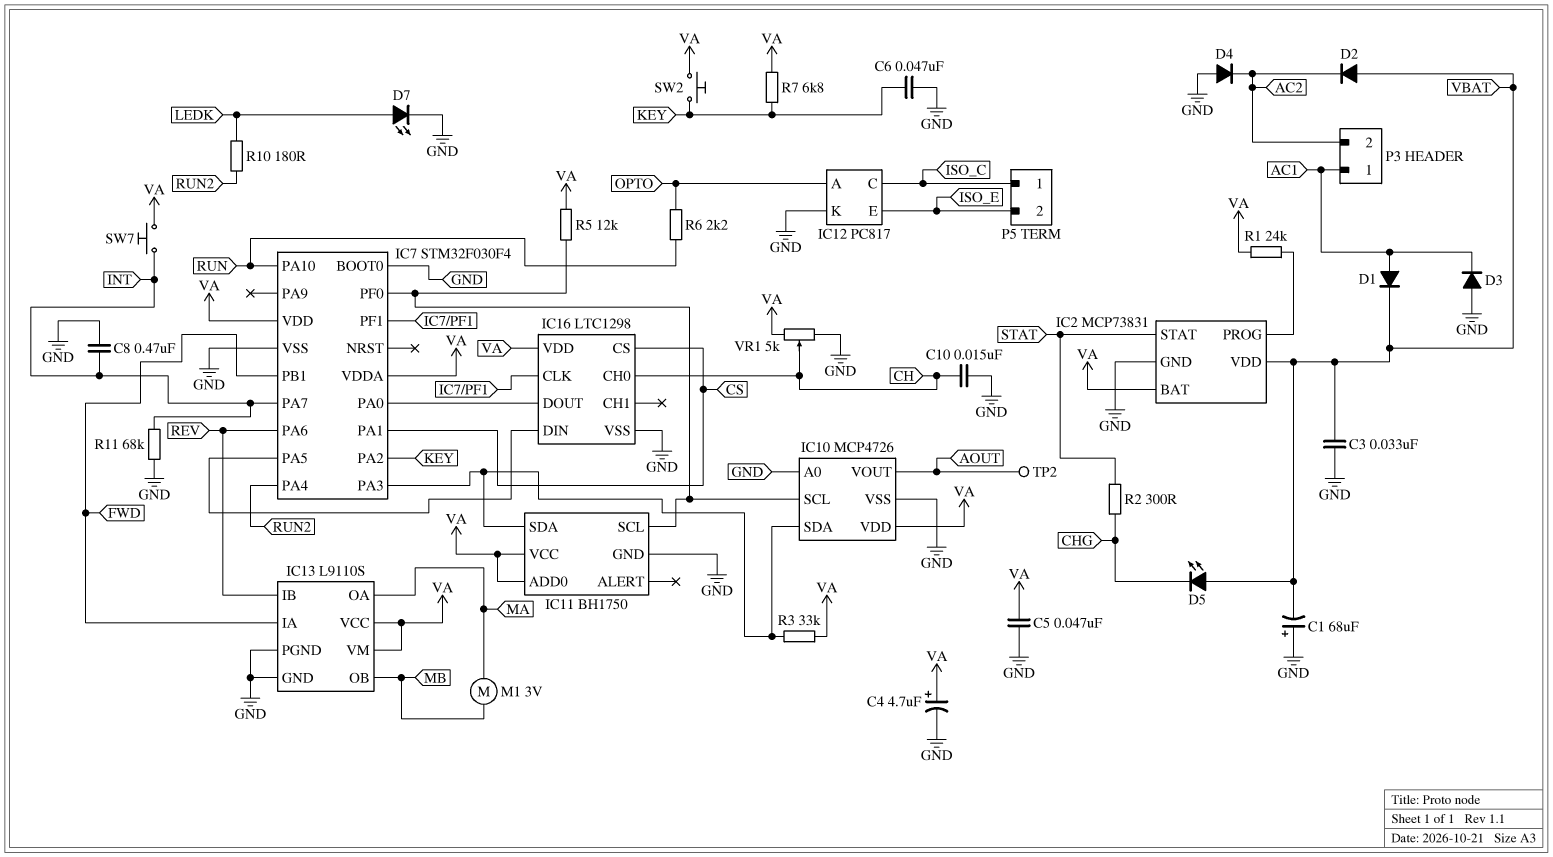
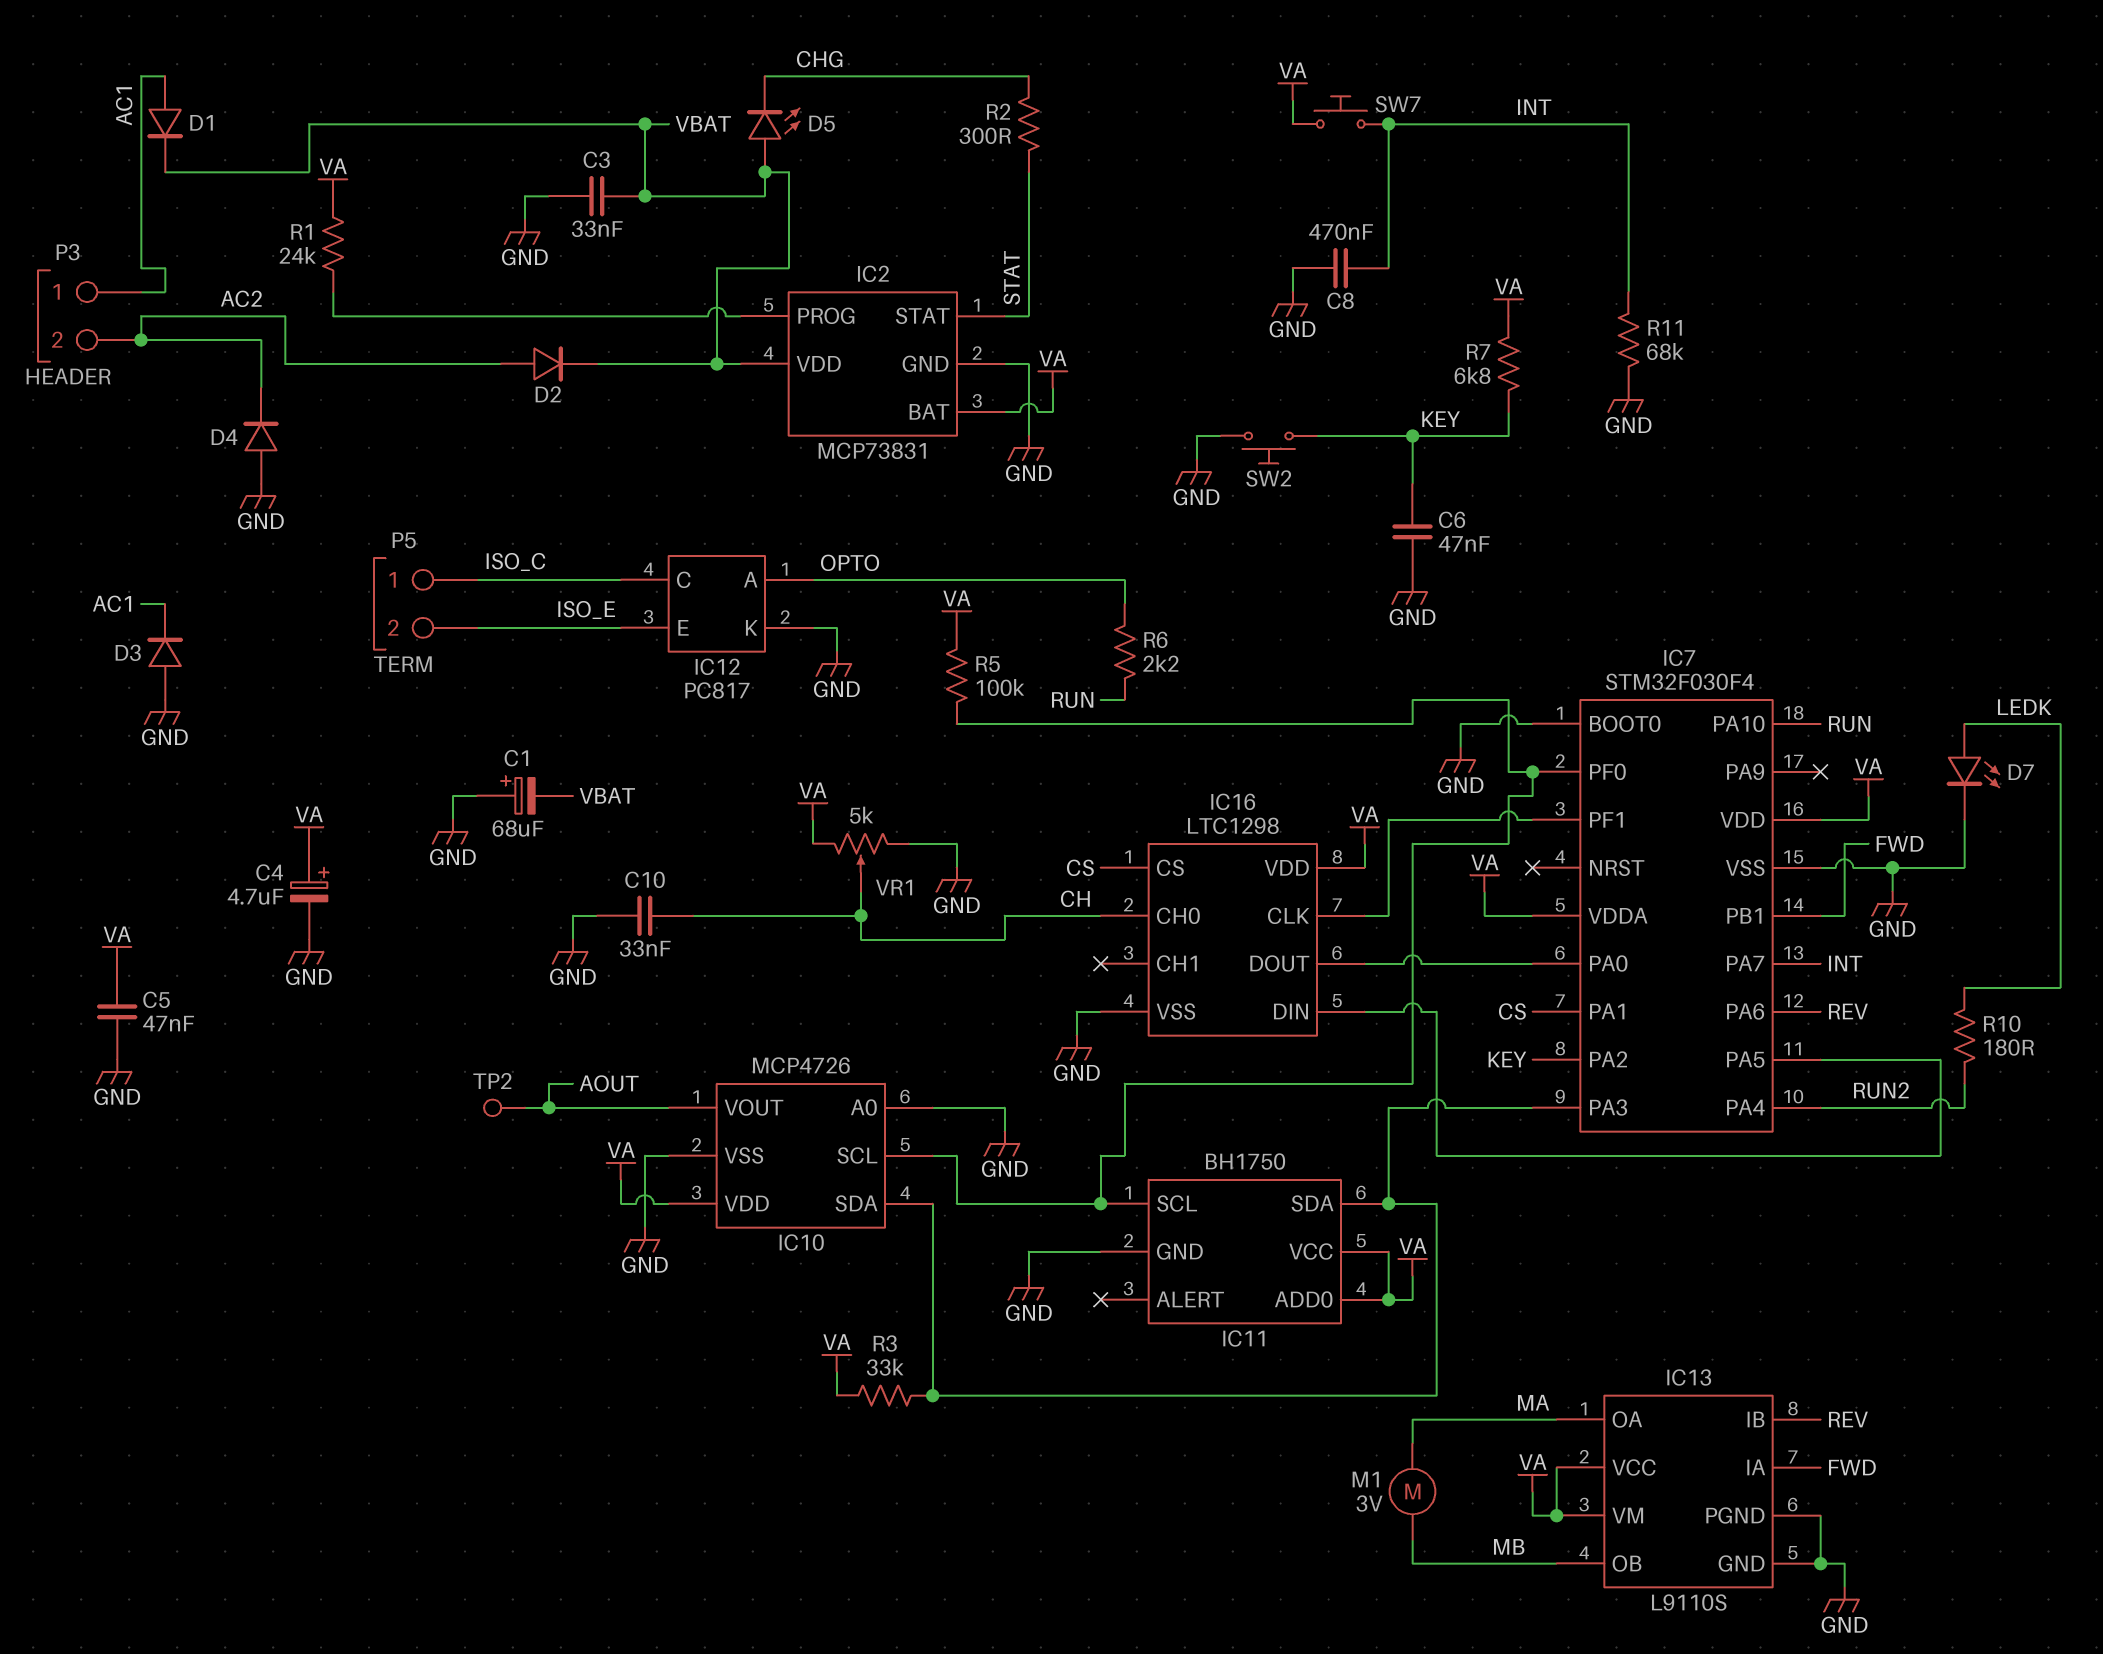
C10: 15nF (CH, GND) -> 33nF (CH, GND)
D2: diode (A VBAT, K AC2) -> diode (A AC2, K VBAT)
R5: 12k (IC7/PF0, VA) -> 100k (IC7/PF0, VA)
SW2: button (KEY, VA) -> button (GND, KEY)

